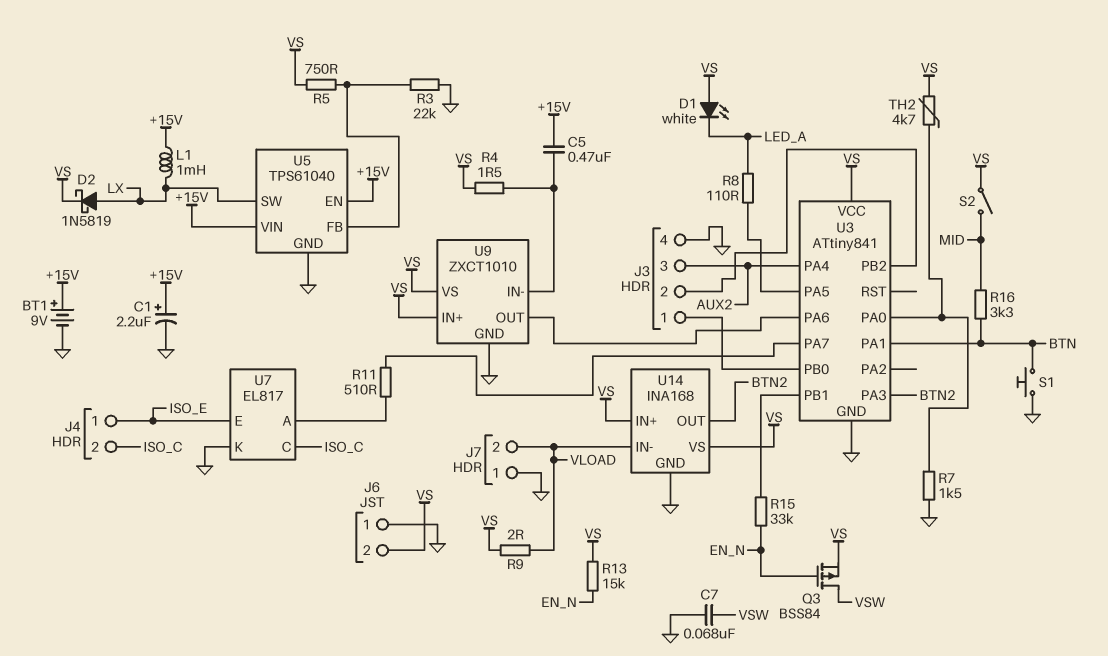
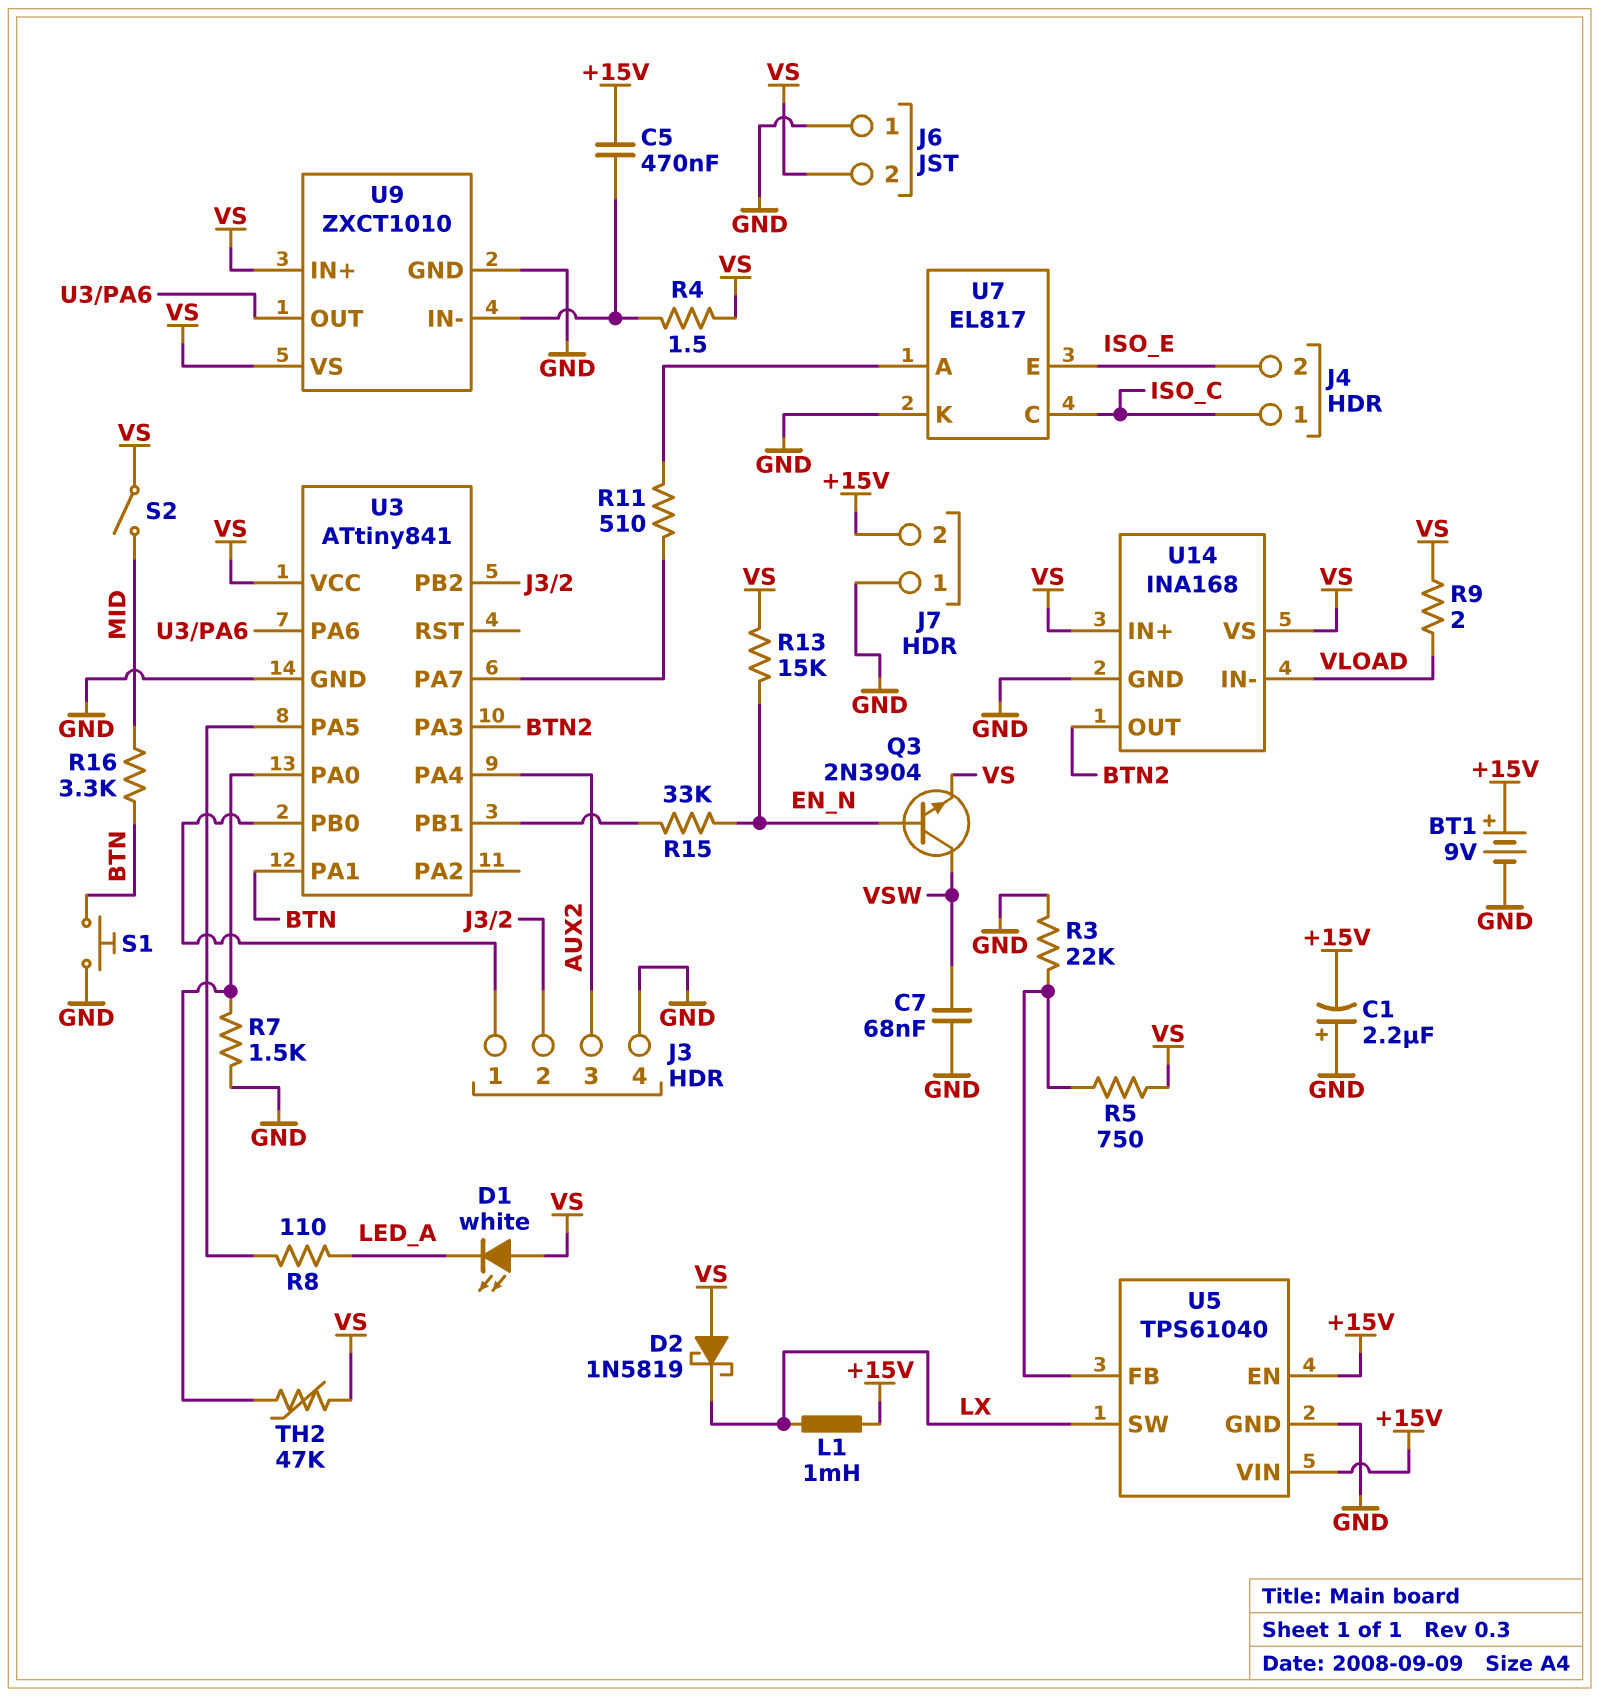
C1: 2.2uF (plus +15V, minus GND) -> 2.2uF (plus GND, minus +15V)
D2: schottky 1N5819 (A LX, K VS) -> schottky 1N5819 (A VS, K LX)
J4 pin 1: ISO_E -> ISO_C
J4 pin 2: ISO_C -> ISO_E
J7 pin 2: VLOAD -> +15V
Q3: PMOS BSS84 (G EN_N, D VSW, S VS) -> NPN 2N3904 (B EN_N, C VSW, E VS)
TH2: 4.7k (U3/PA0, VS) -> 47k (U3/PA0, VS)

